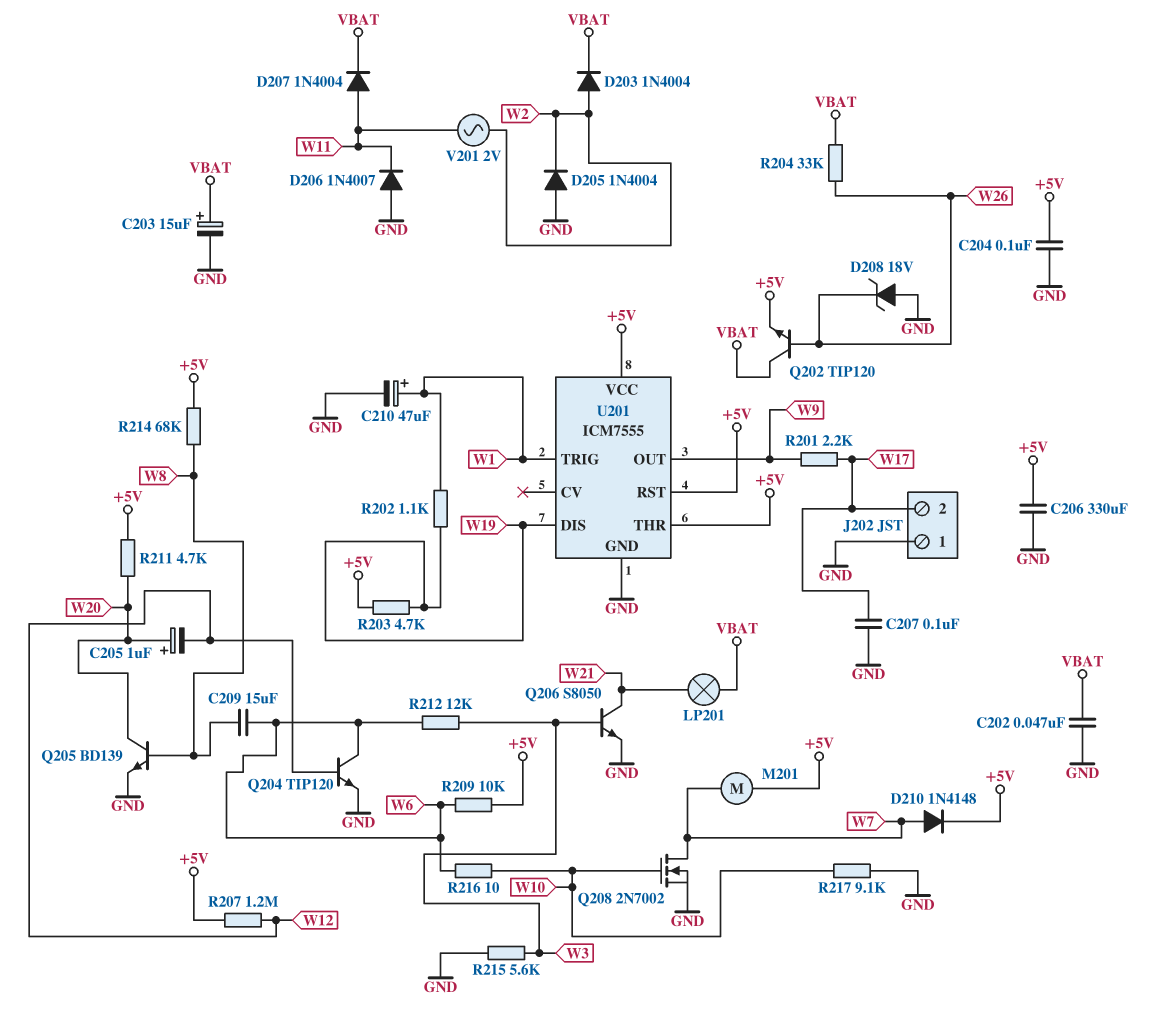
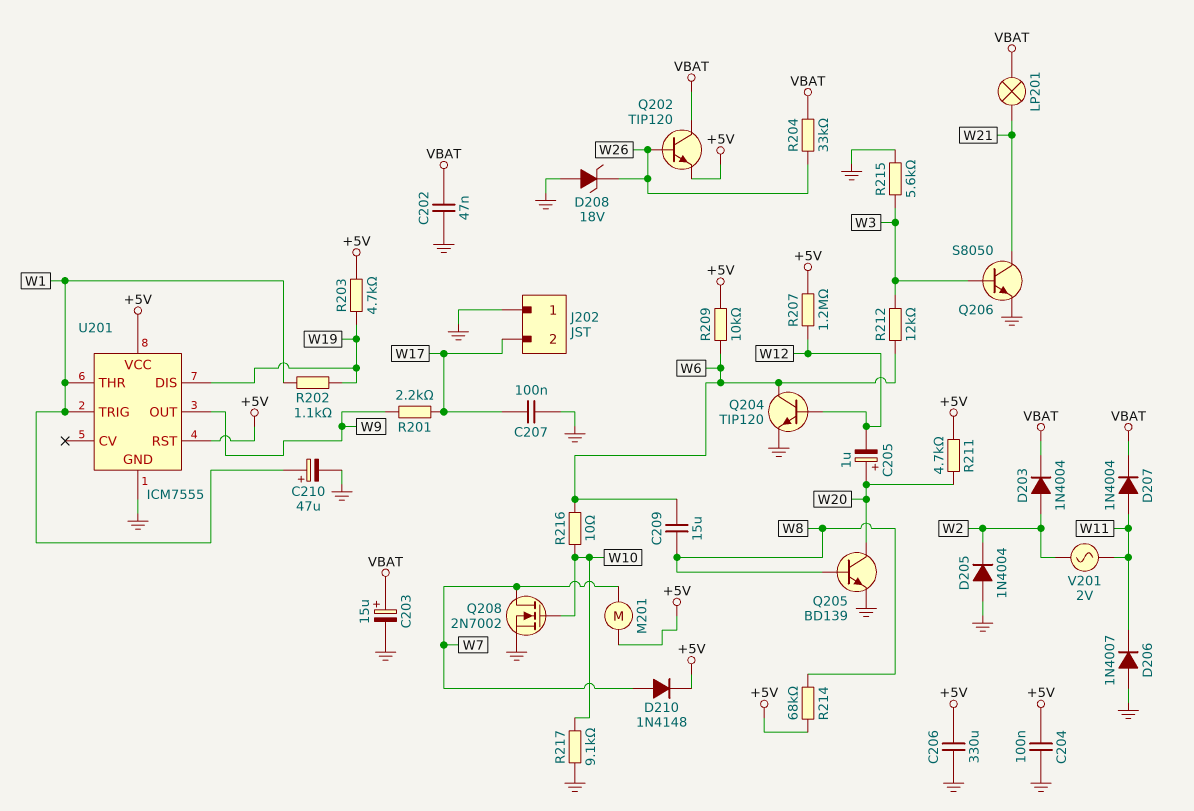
U201 pin THR: +5V -> W1

